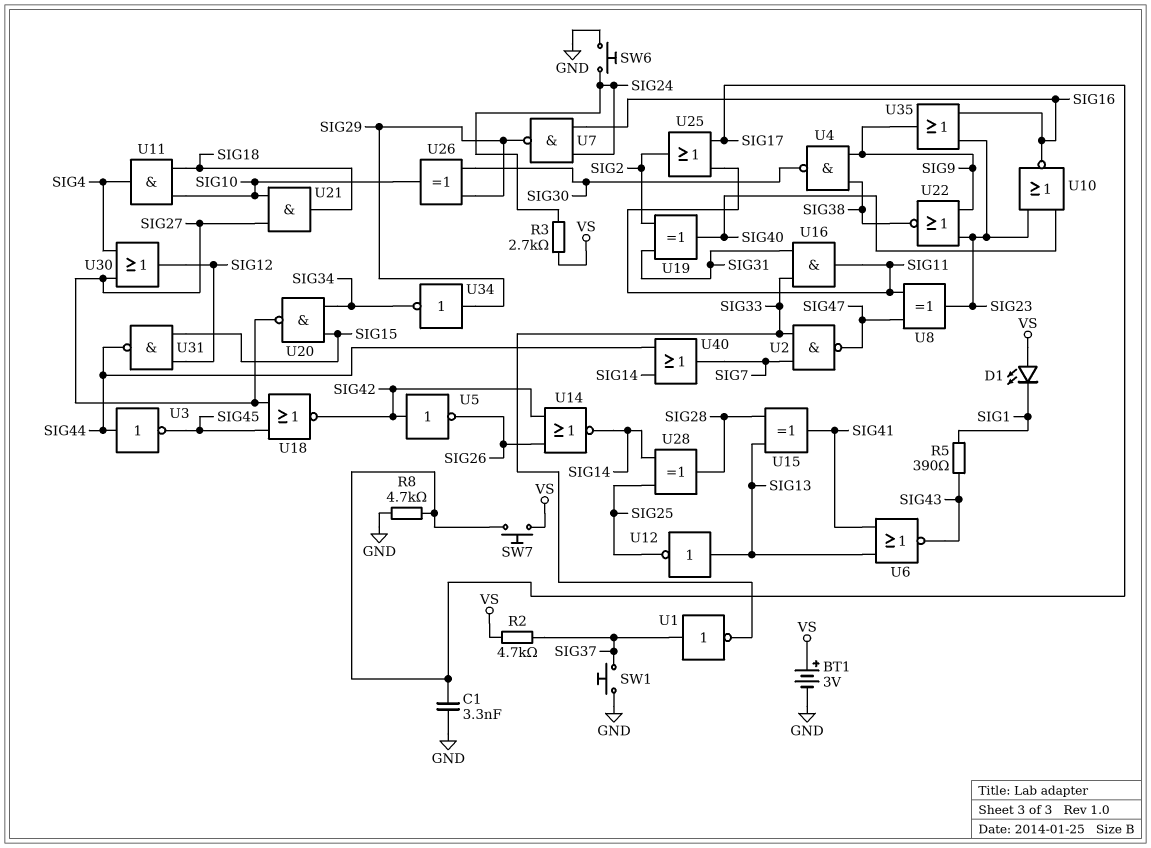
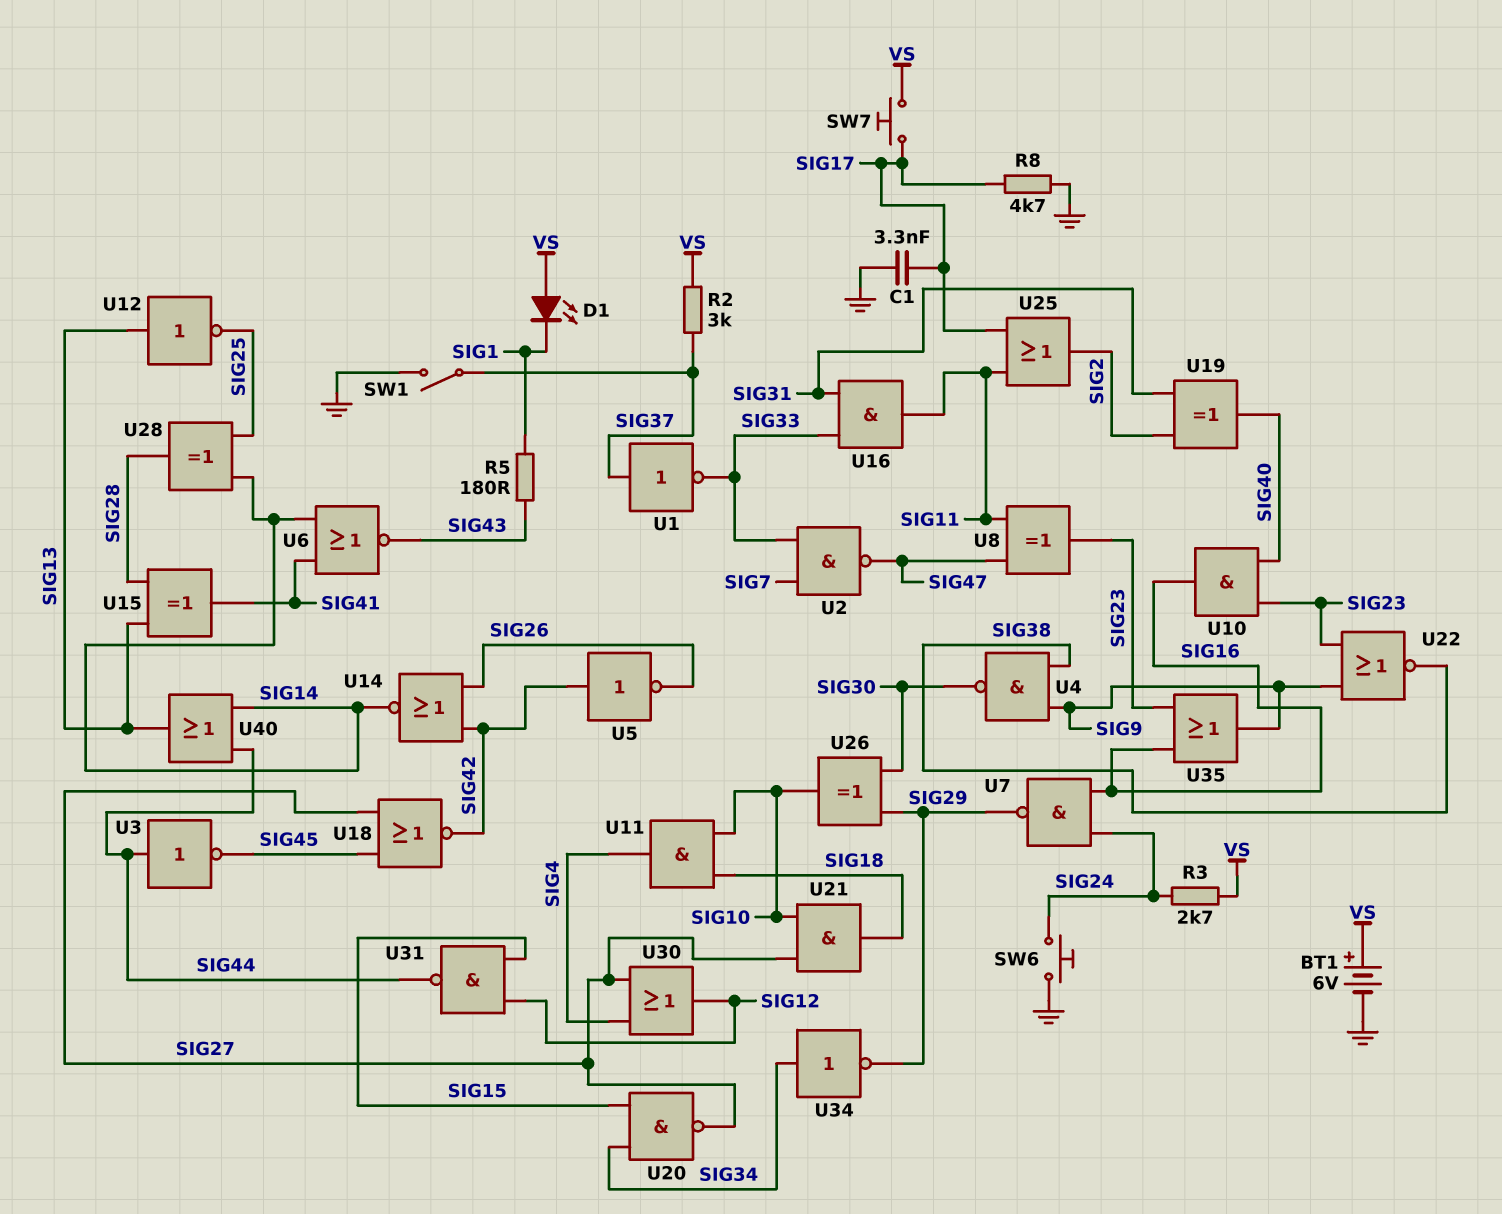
BT1: 3V (plus VS, minus GND) -> 6V (plus VS, minus GND)
R2: 4.7k (SIG37, VS) -> 3k (SIG37, VS)
R5: 390 (SIG1, SIG43) -> 180 (SIG1, SIG43)
SW1: button (GND, SIG37) -> switch (GND, SIG37)
U6: NOR (in SIG13, in SIG41, out SIG43) -> NOR (in SIG14, in SIG41, out SIG43)
U10: NOR (in SIG23, in SIG40, out SIG16) -> AND (in SIG23, in SIG40, out SIG16)
U34: NOT (in SIG29, out SIG34) -> NOT (in SIG34, out SIG29)
U40: OR (in SIG14, in SIG44, out SIG7) -> OR (in SIG14, in SIG44, out SIG13)

